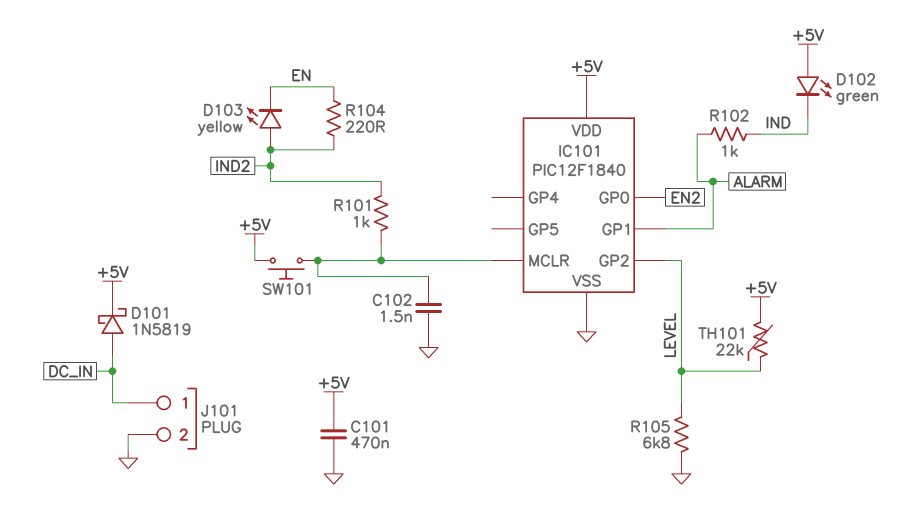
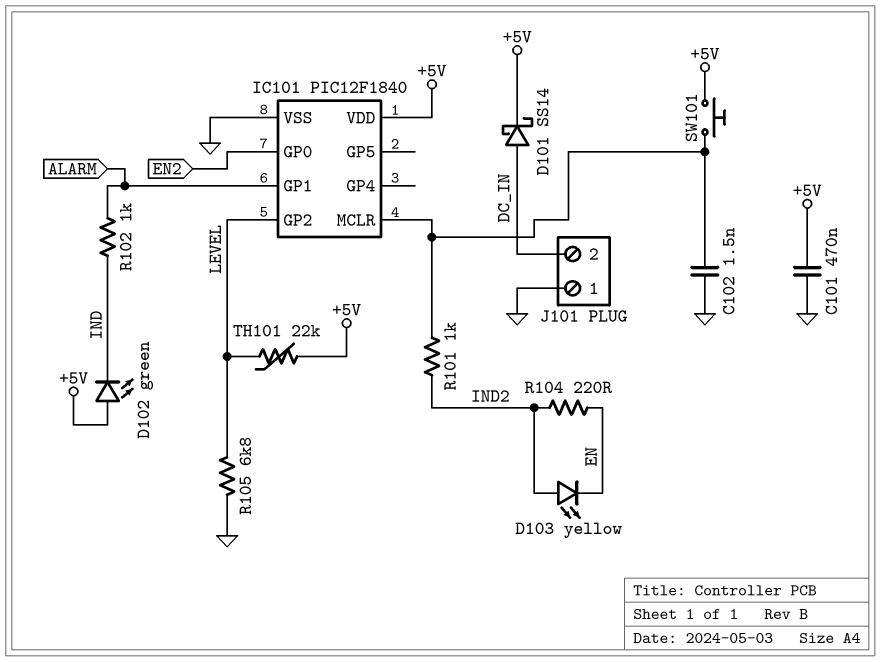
D101: schottky 1N5819 (A DC_IN, K +5V) -> schottky SS14 (A DC_IN, K +5V)
J101 pin 1: DC_IN -> GND
J101 pin 2: GND -> DC_IN

